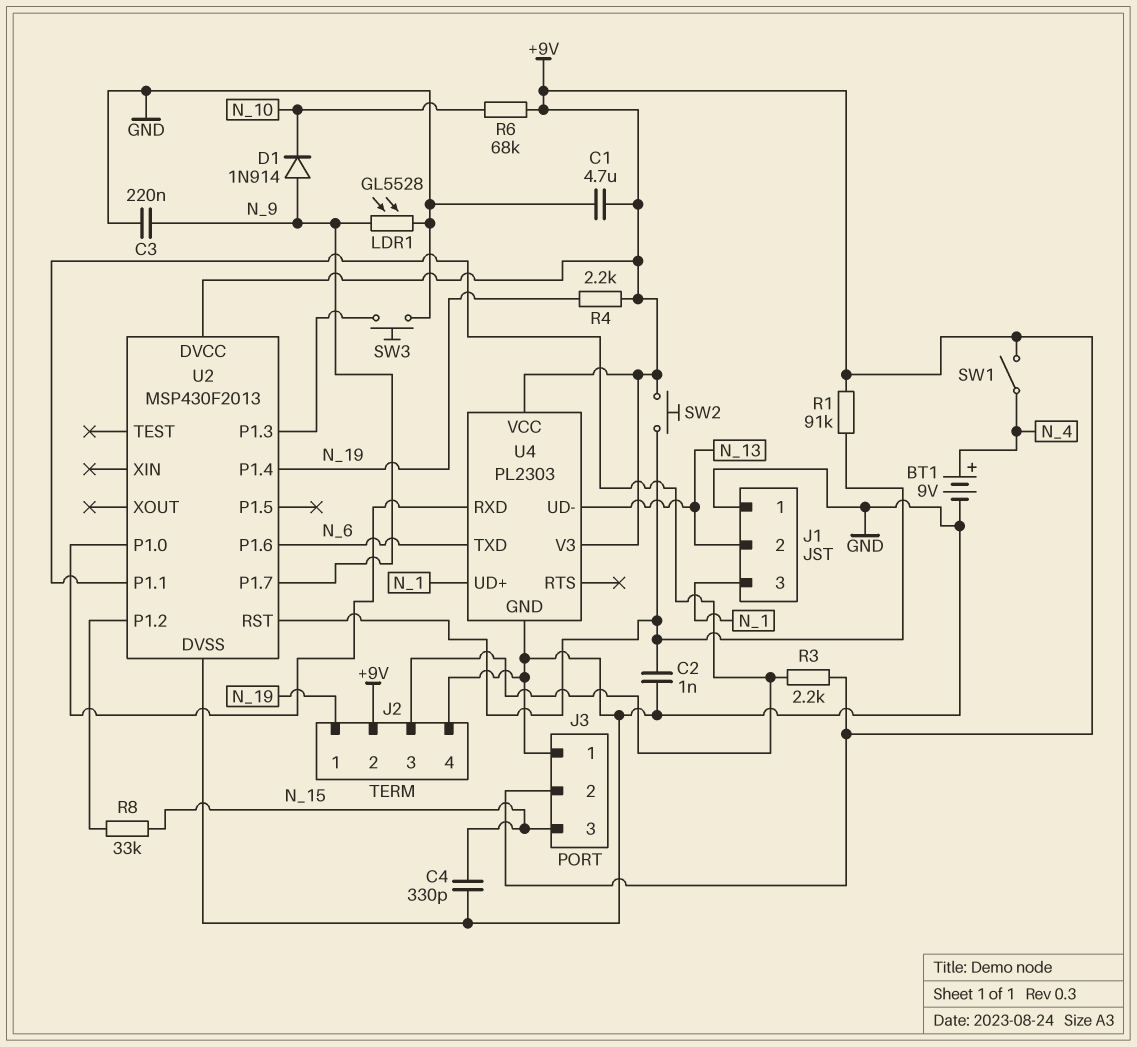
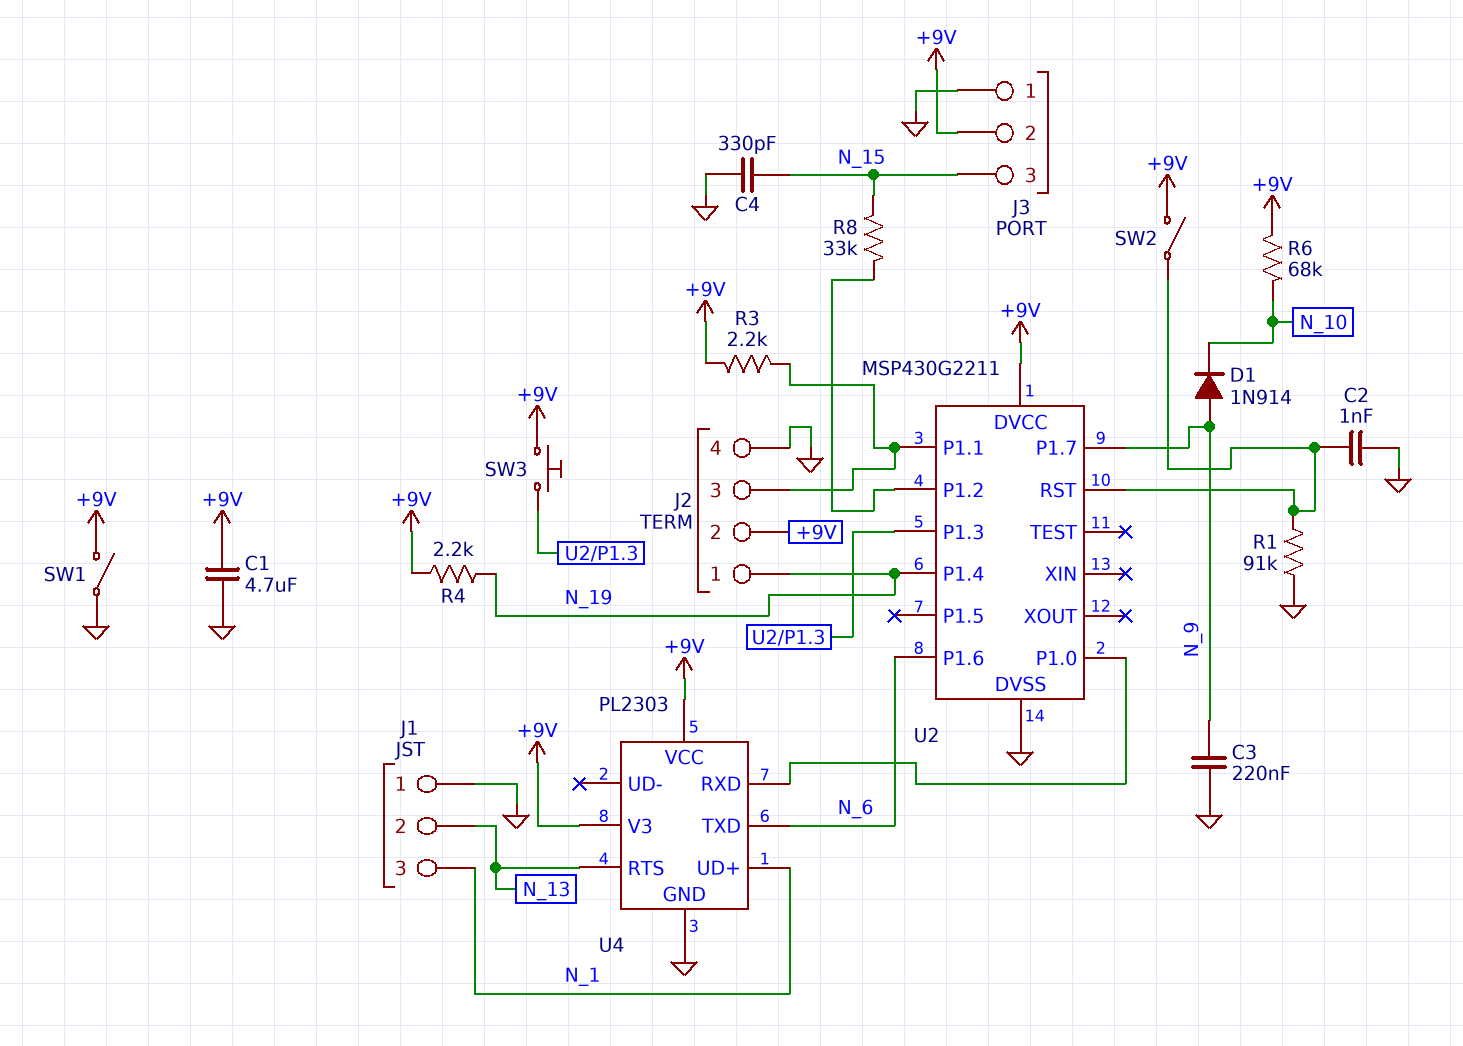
BT1: 9V (plus N_4, minus GND) -> none
LDR1: GL5528 (GND, N_9) -> none
R1: 91k (+9V, U2/RST) -> 91k (GND, U2/RST)
SW1: switch (+9V, N_4) -> switch (+9V, GND)
SW2: button (+9V, U2/RST) -> switch (+9V, U2/RST)
SW3: button (GND, U2/P1.3) -> button (+9V, U2/P1.3)
U2: MSP430F2013 -> MSP430G2211
U4 pin RTS: none -> N_13
U4 pin UD-: N_13 -> none

